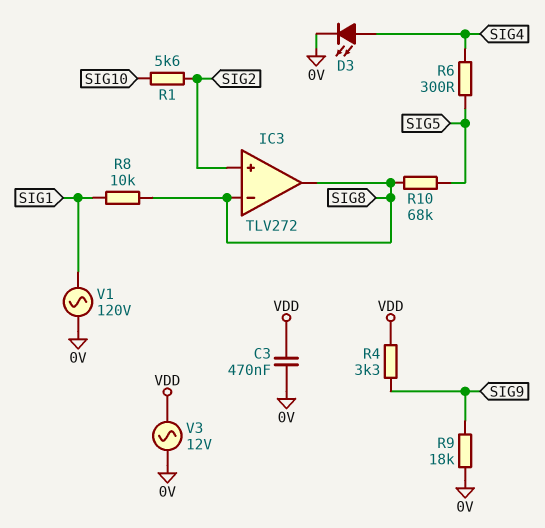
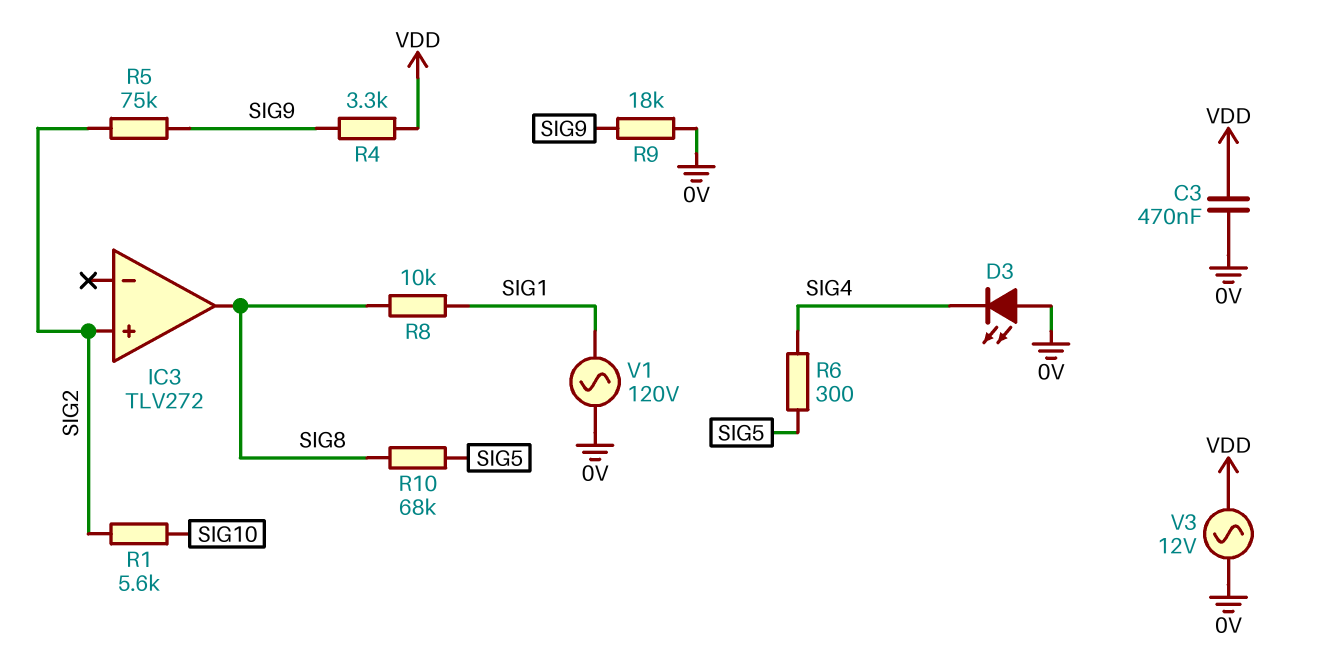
D3: LED (A SIG4, K 0V) -> LED (A 0V, K SIG4)
IC3 pin in-: SIG8 -> none
R5: none -> 75k (SIG2, SIG9)

